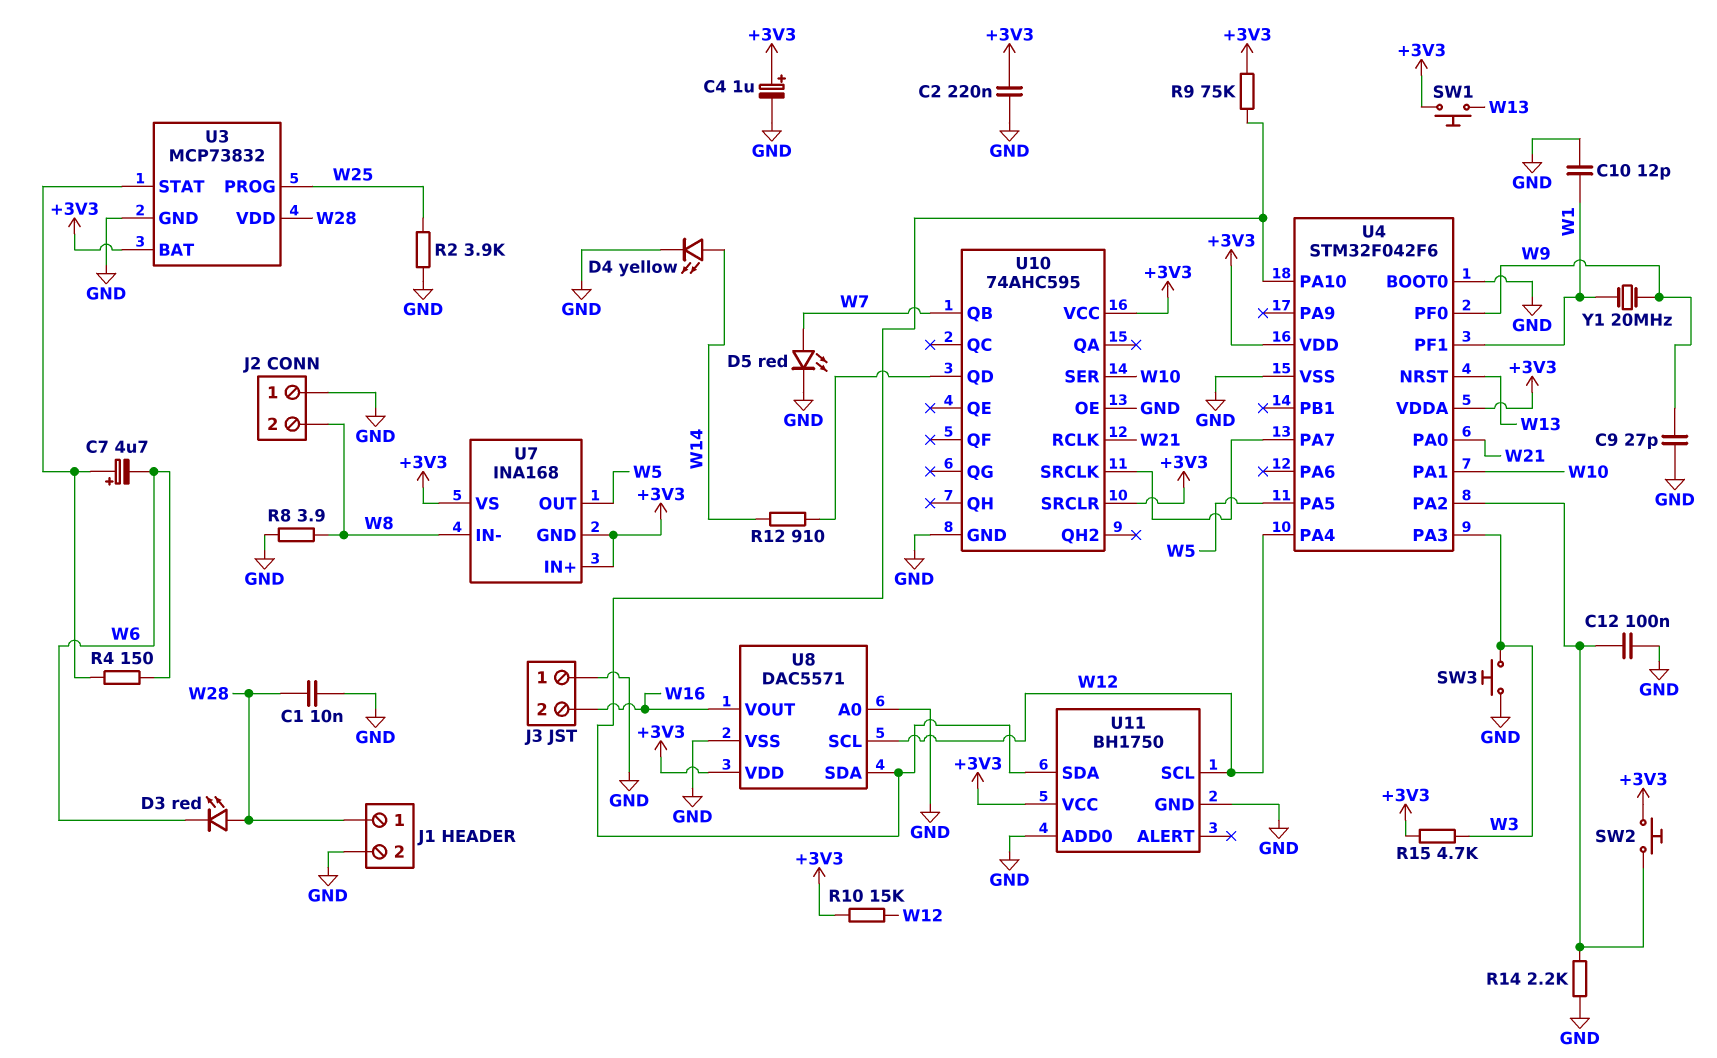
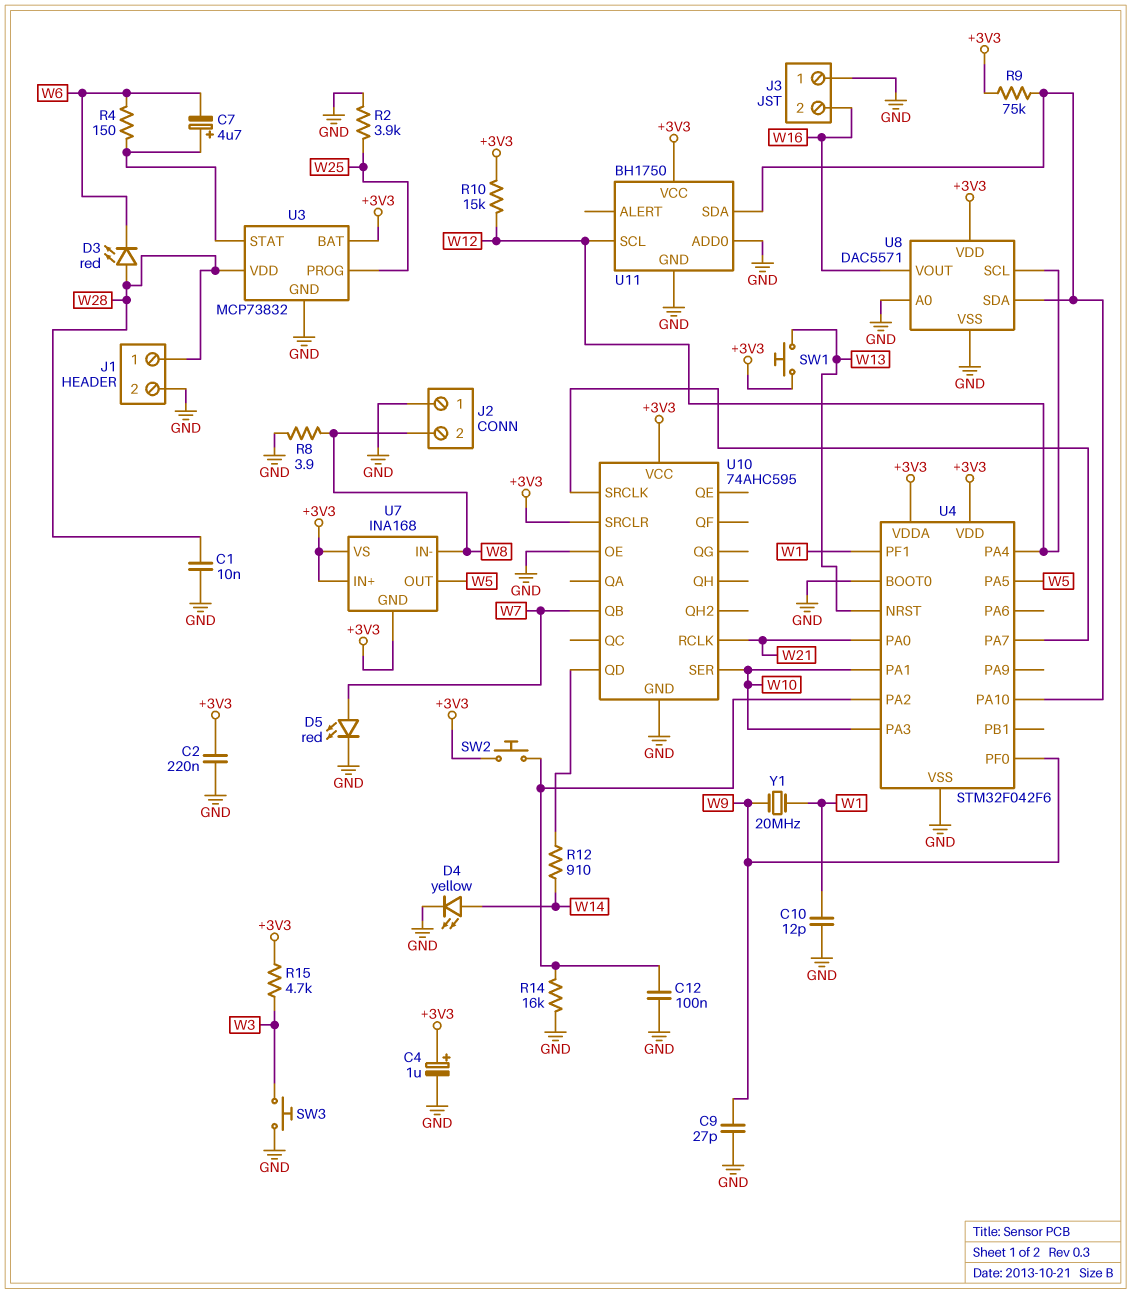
R14: 2.2k (GND, U4/PA2) -> 16k (GND, U4/PA2)
U4 pin PA3: W3 -> W10

